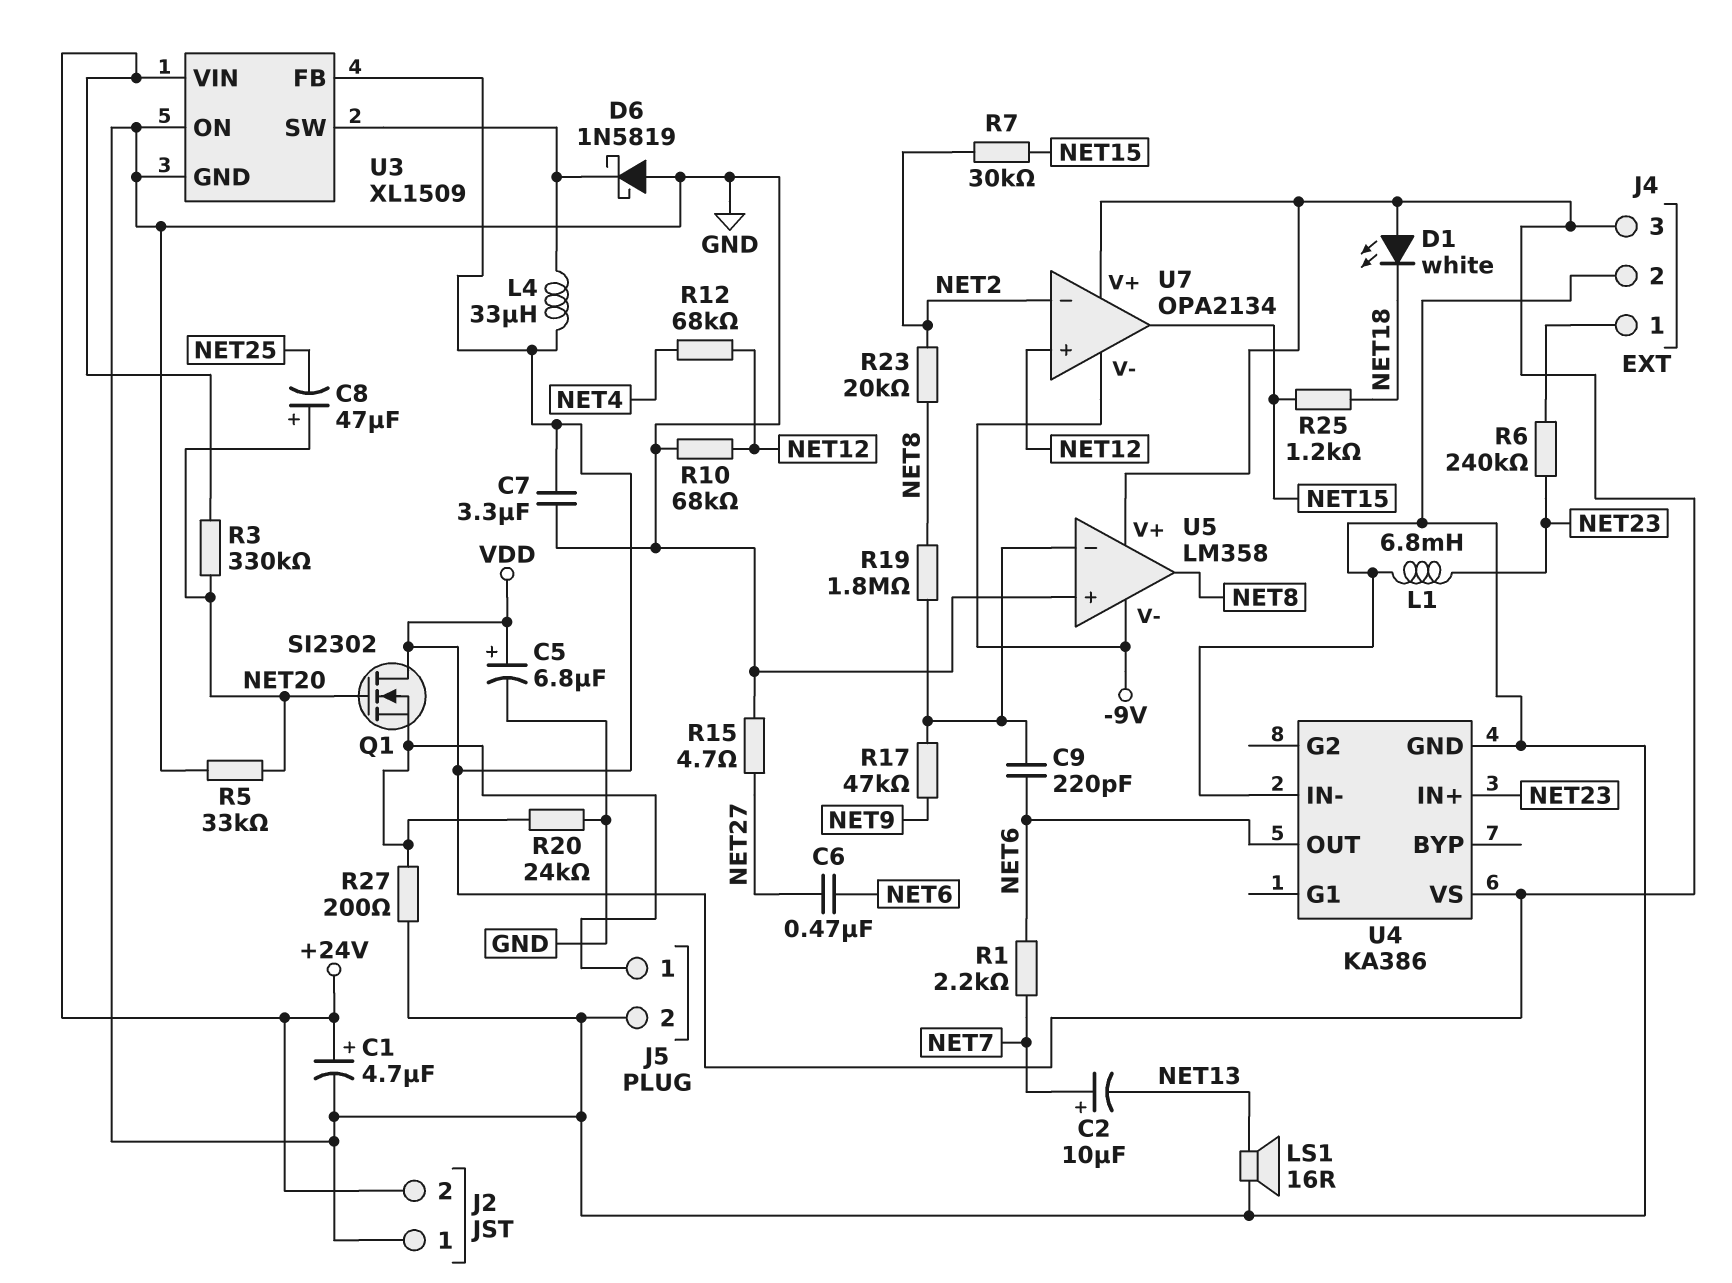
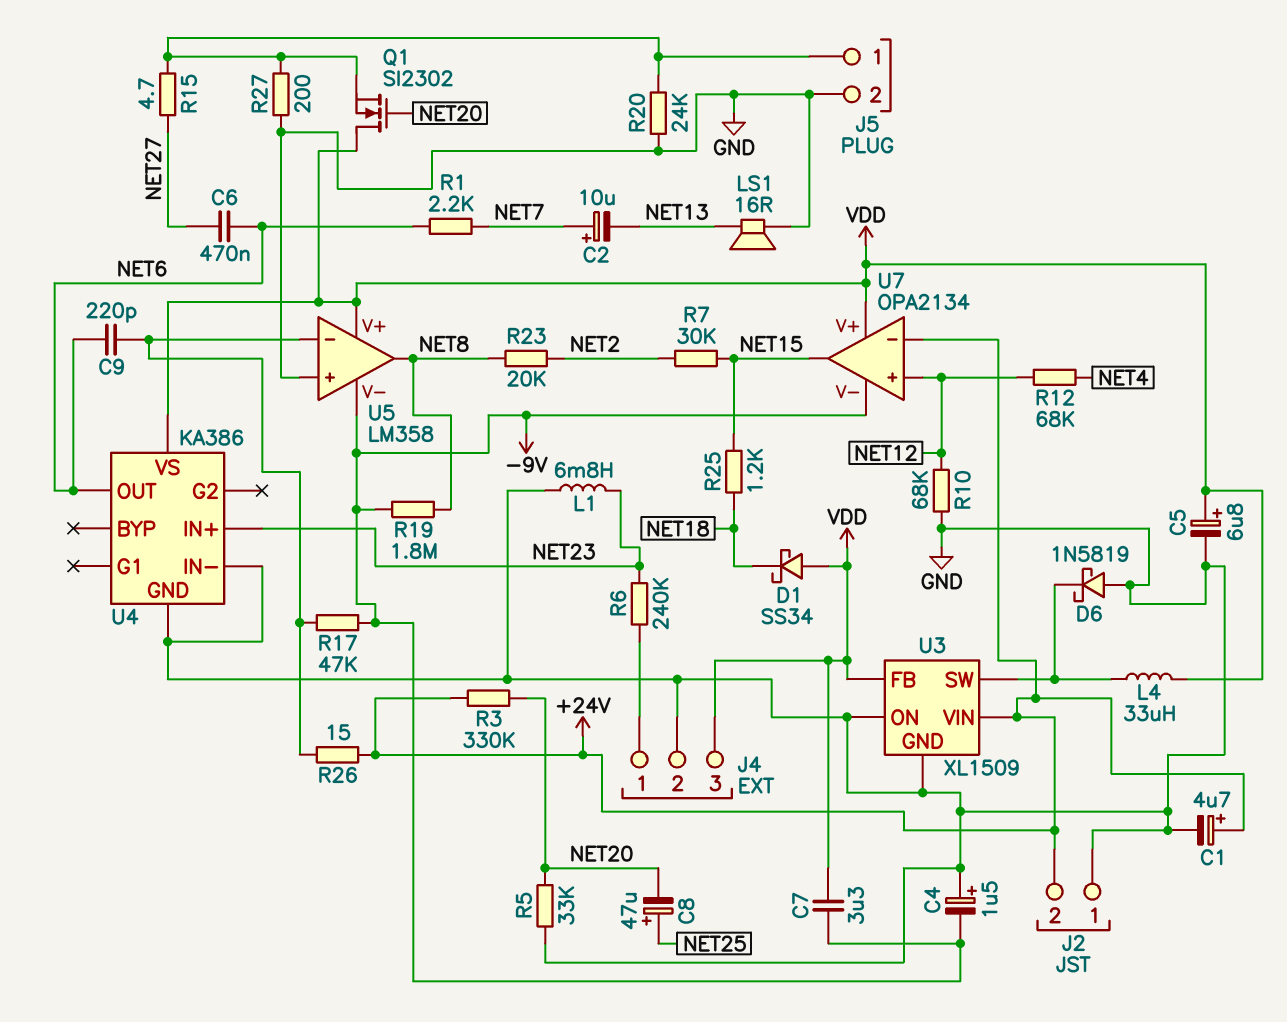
C4: none -> 1.5uF (plus GND, minus -9V)
C7: 3.3uF (GND, VDD) -> 3.3uF (-9V, VDD)
C8: 47uF (plus NET20, minus NET25) -> 47uF (plus NET25, minus NET20)
D1: LED white (A VDD, K NET18) -> schottky SS34 (A VDD, K NET18)
R15: 4.7 (GND, NET27) -> 4.7 (J5/1, NET27)
R17: 47k (NET9, U5/in-) -> 47k (-9V, U5/in-)
R19: 1.8M (NET8, U5/in-) -> 1.8M (-9V, NET8)
R26: none -> 15 (+24V, U5/in-)
U7 pin in-: NET2 -> +24V

